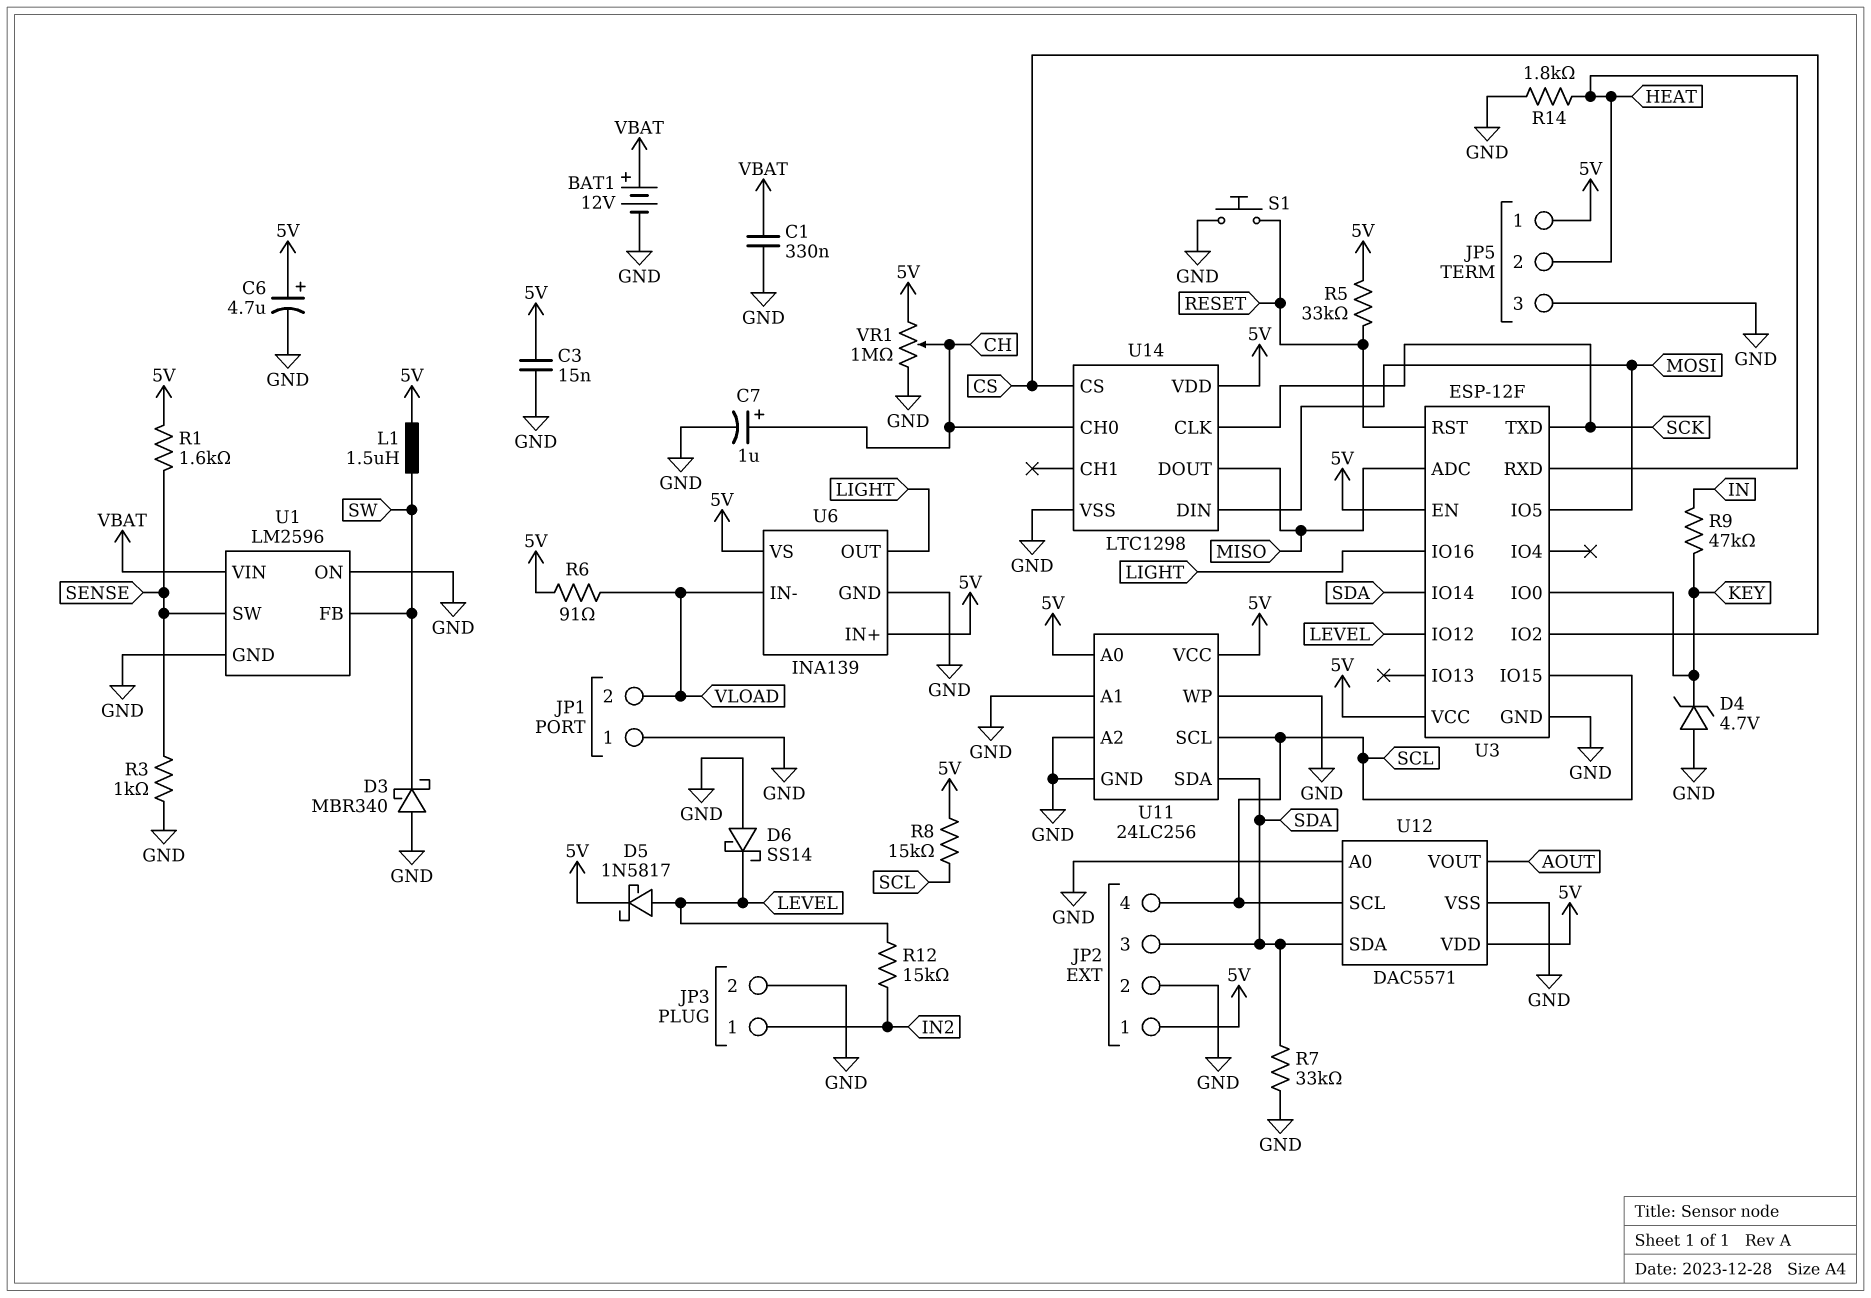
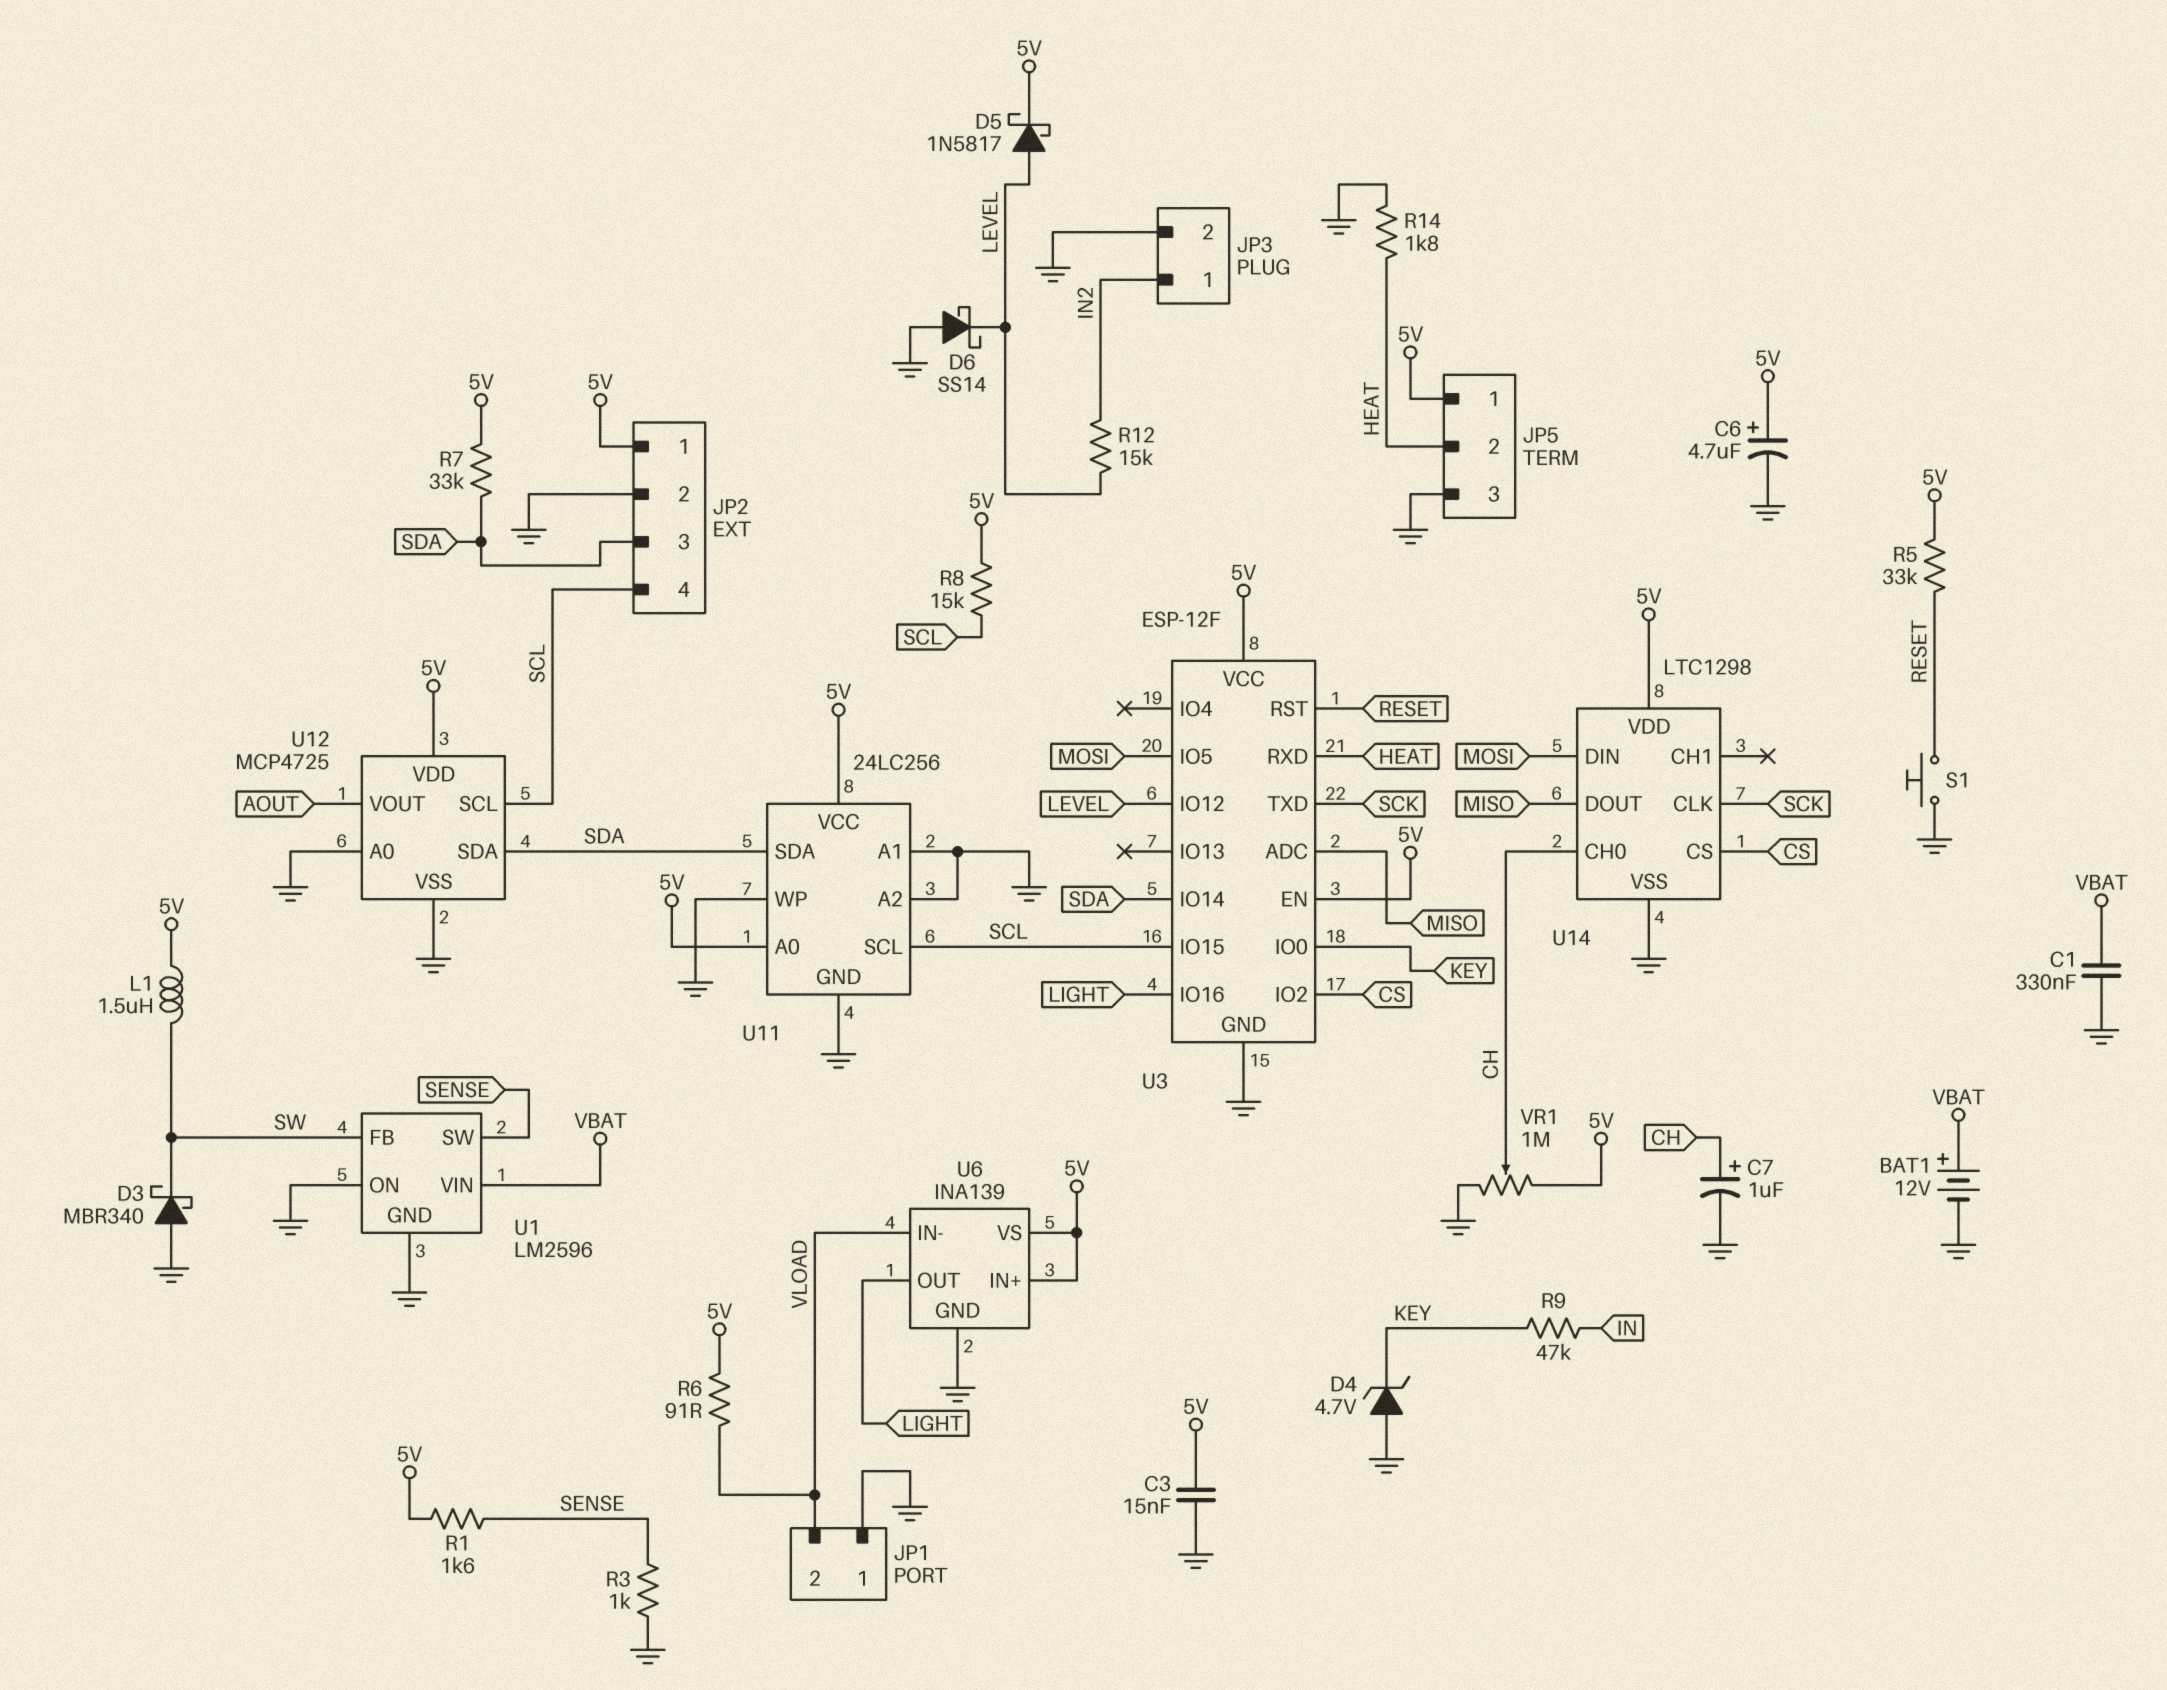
R7: 33k (GND, SDA) -> 33k (5V, SDA)
U12: DAC5571 -> MCP4725

